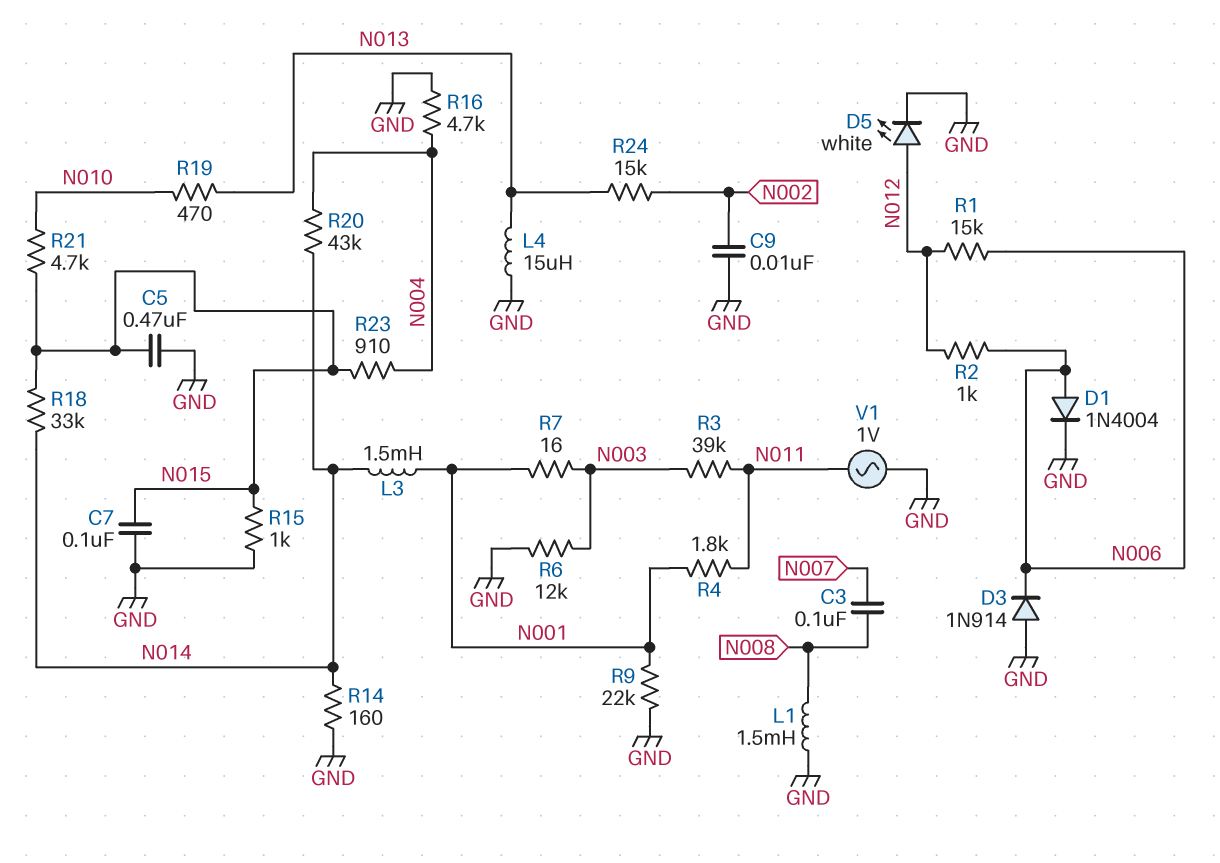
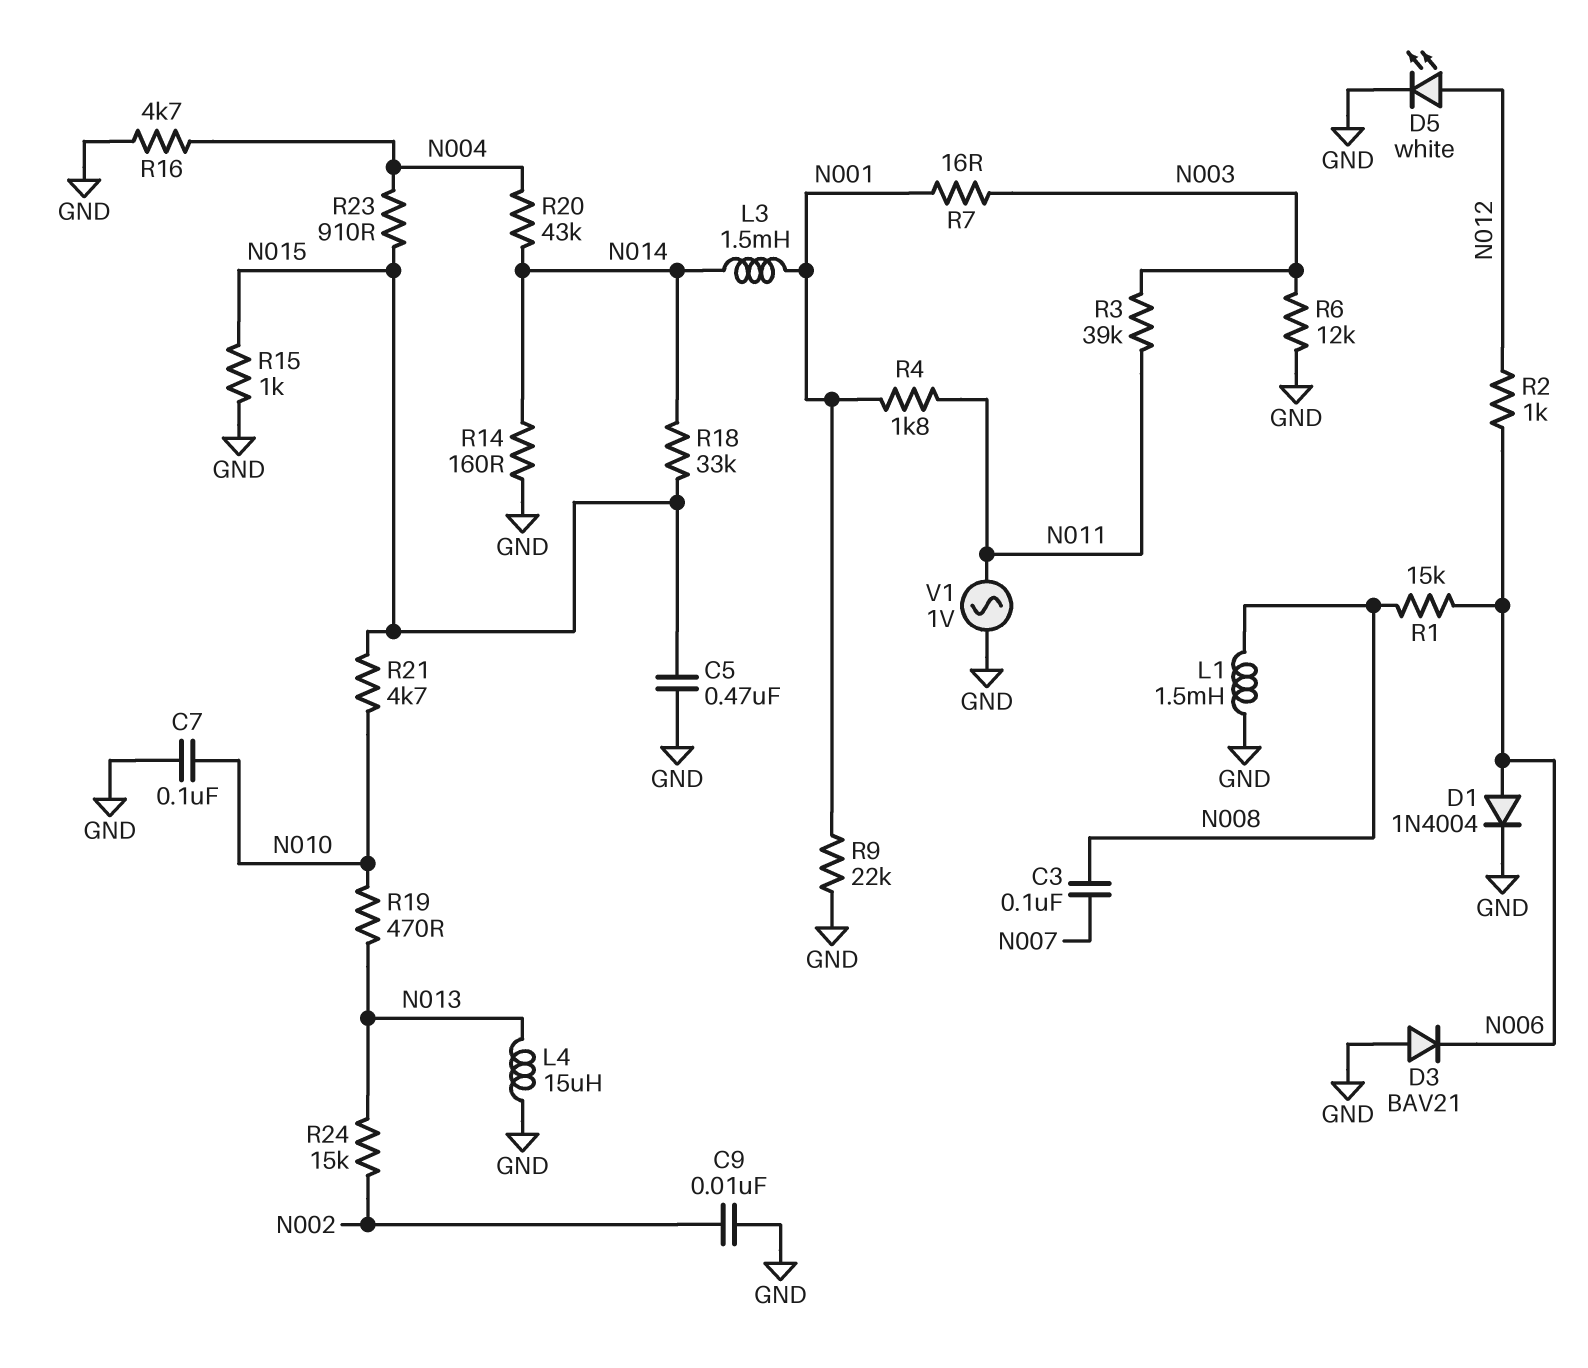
C7: 100nF (GND, N015) -> 100nF (GND, N010)
D3: diode 1N914 (A GND, K N006) -> diode BAV21 (A GND, K N006)
R1: 15k (N006, N012) -> 15k (N006, N008)

